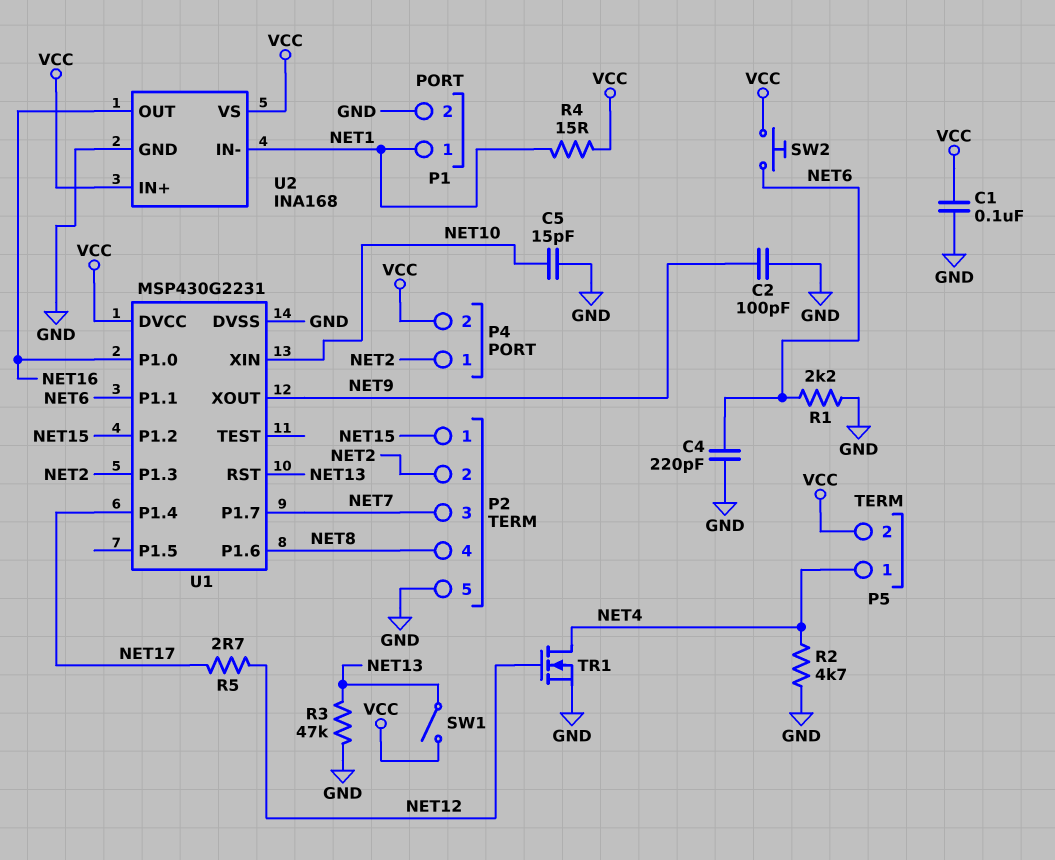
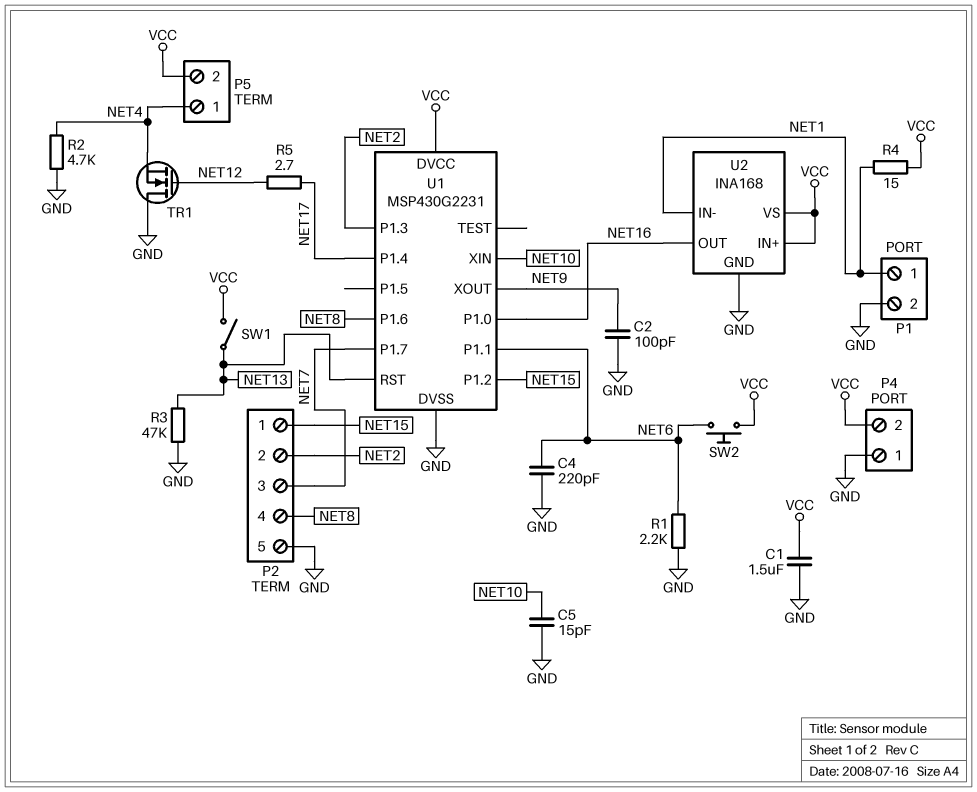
C1: 100nF (GND, VCC) -> 1.5uF (GND, VCC)
P4 pin 1: NET2 -> GND
TR1: NMOS (G NET12, D NET4, S GND) -> NMOS (G NET12, D GND, S NET4)

